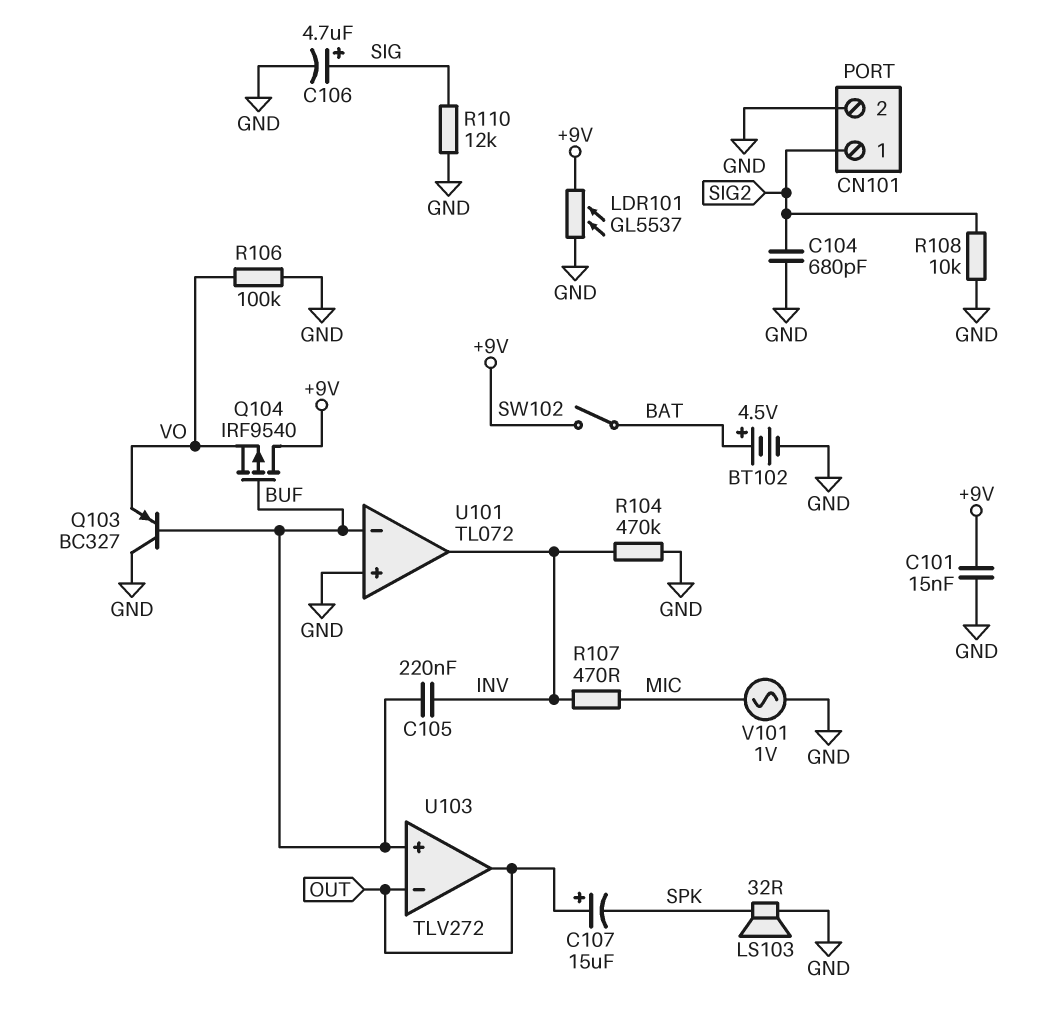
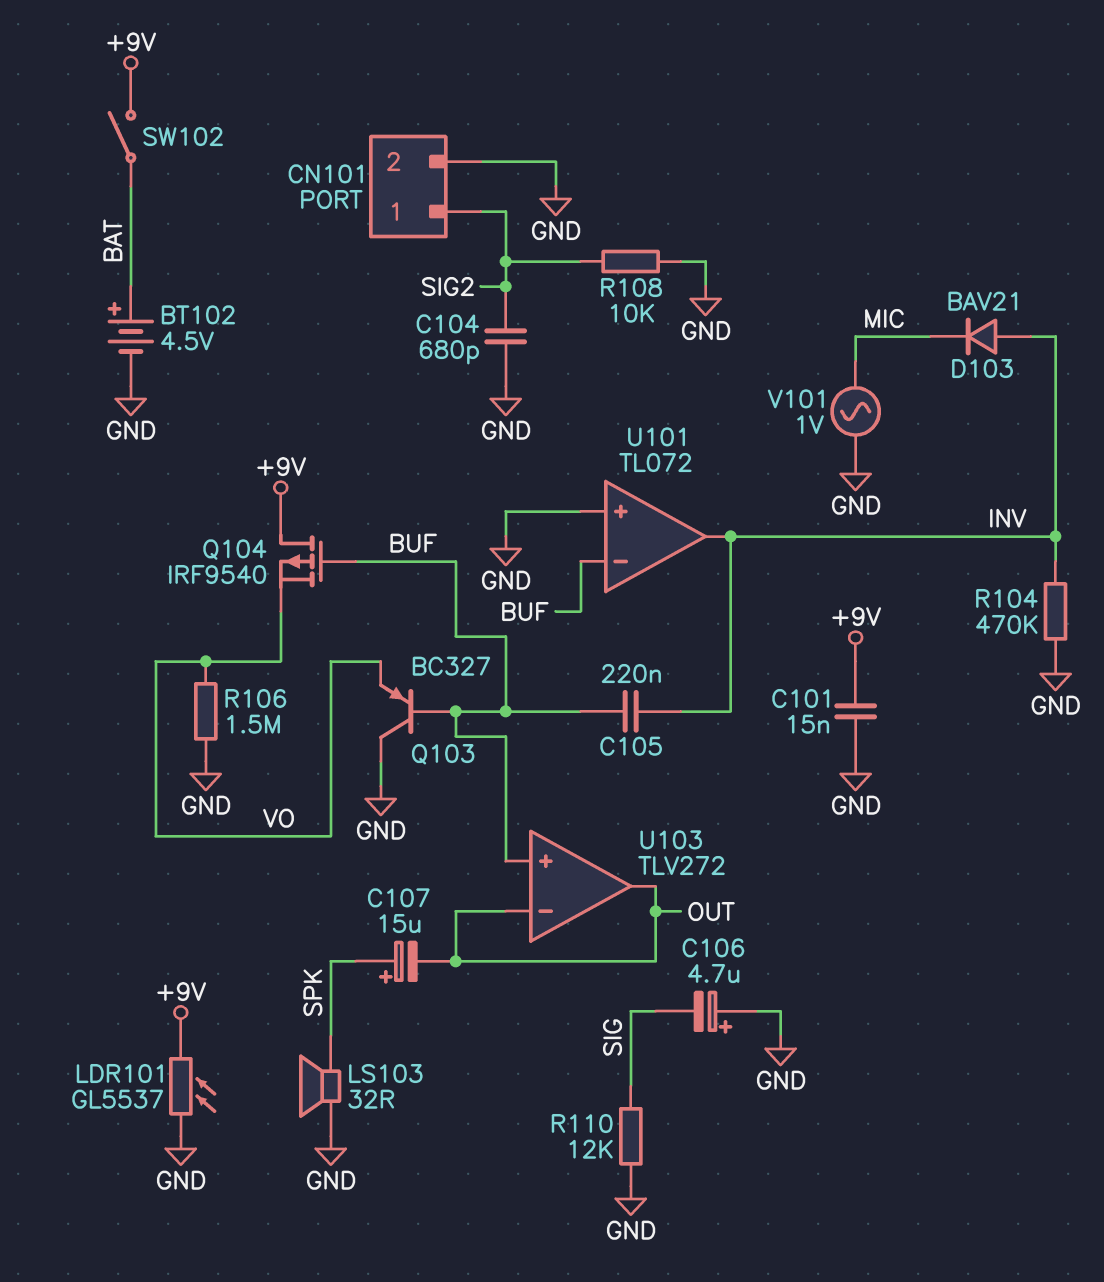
C106: 4.7uF (plus SIG, minus GND) -> 4.7uF (plus GND, minus SIG)
C107: 15uF (plus OUT, minus SPK) -> 15uF (plus SPK, minus OUT)
D103: none -> diode BAV21 (A INV, K MIC)
R106: 100k (GND, VO) -> 1.5M (GND, VO)
R107: 470 (INV, MIC) -> none

